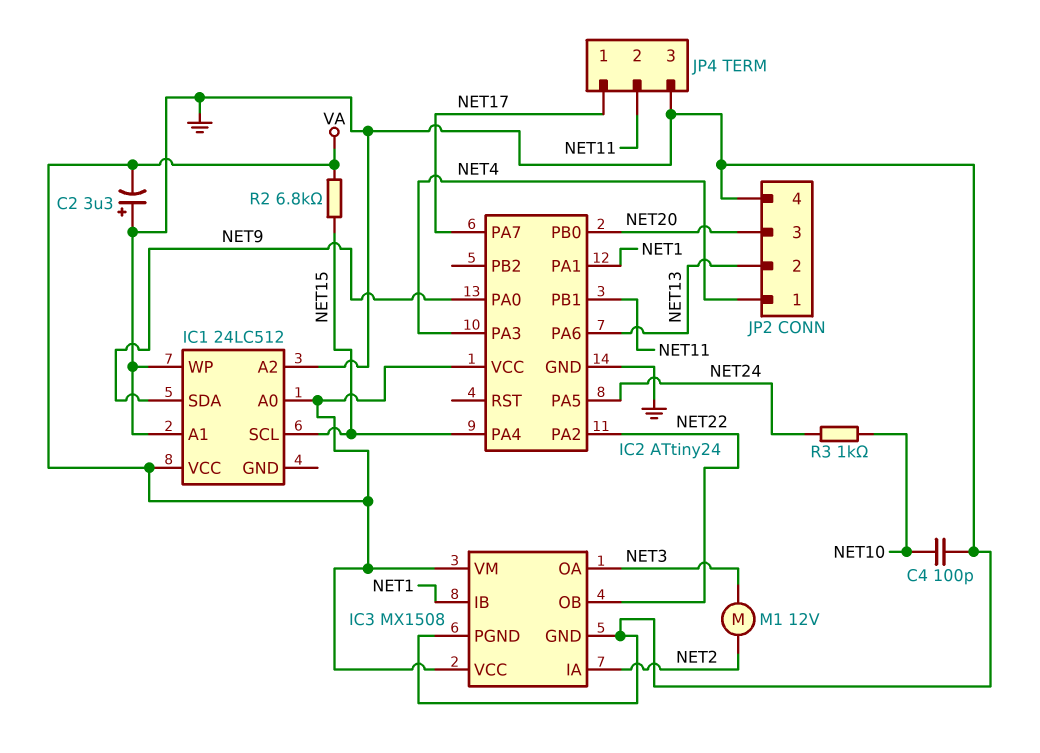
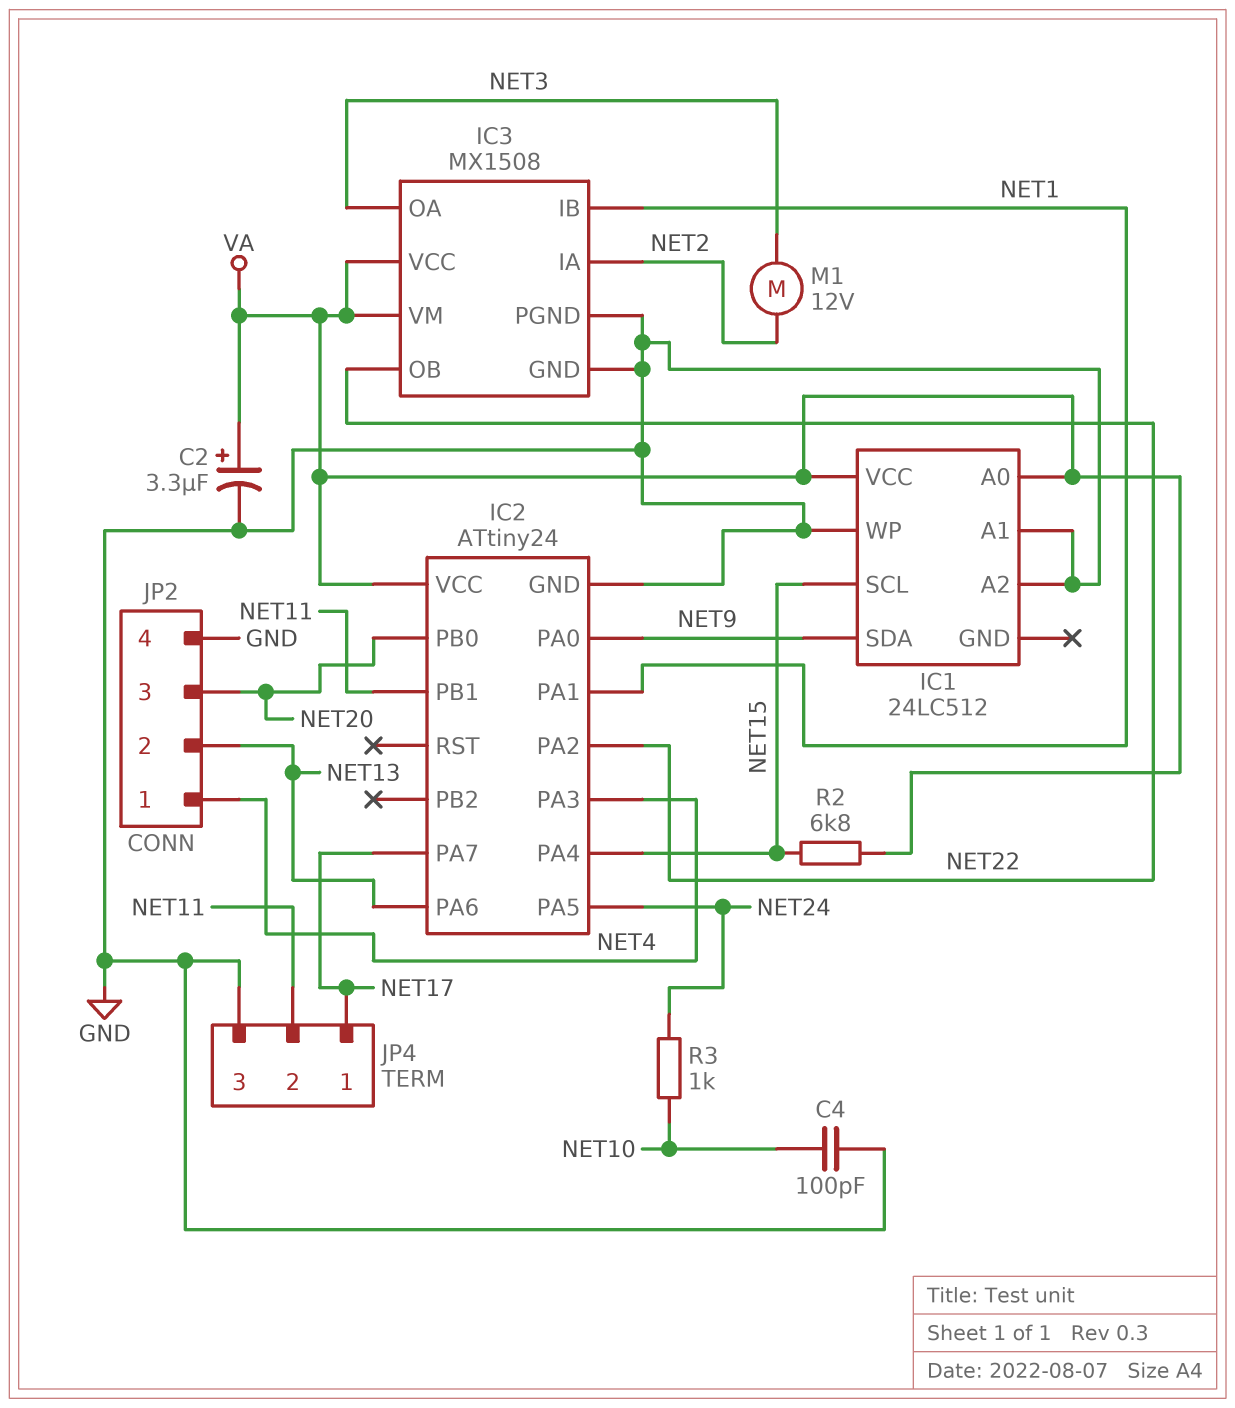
C2: 3.3uF (plus GND, minus VA) -> 3.3uF (plus VA, minus GND)

